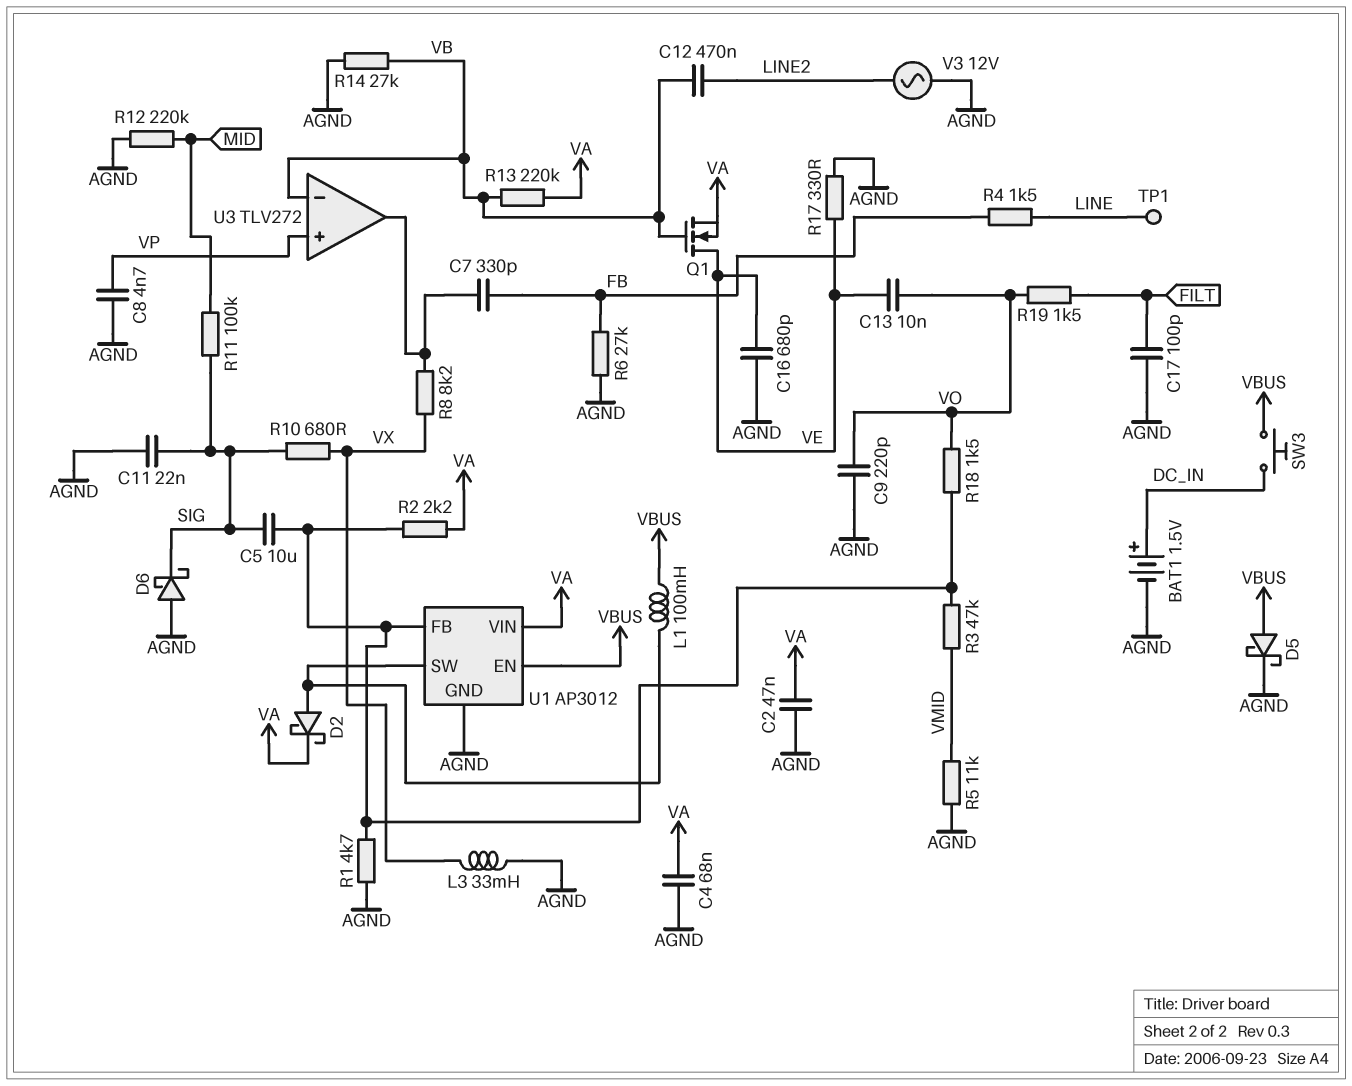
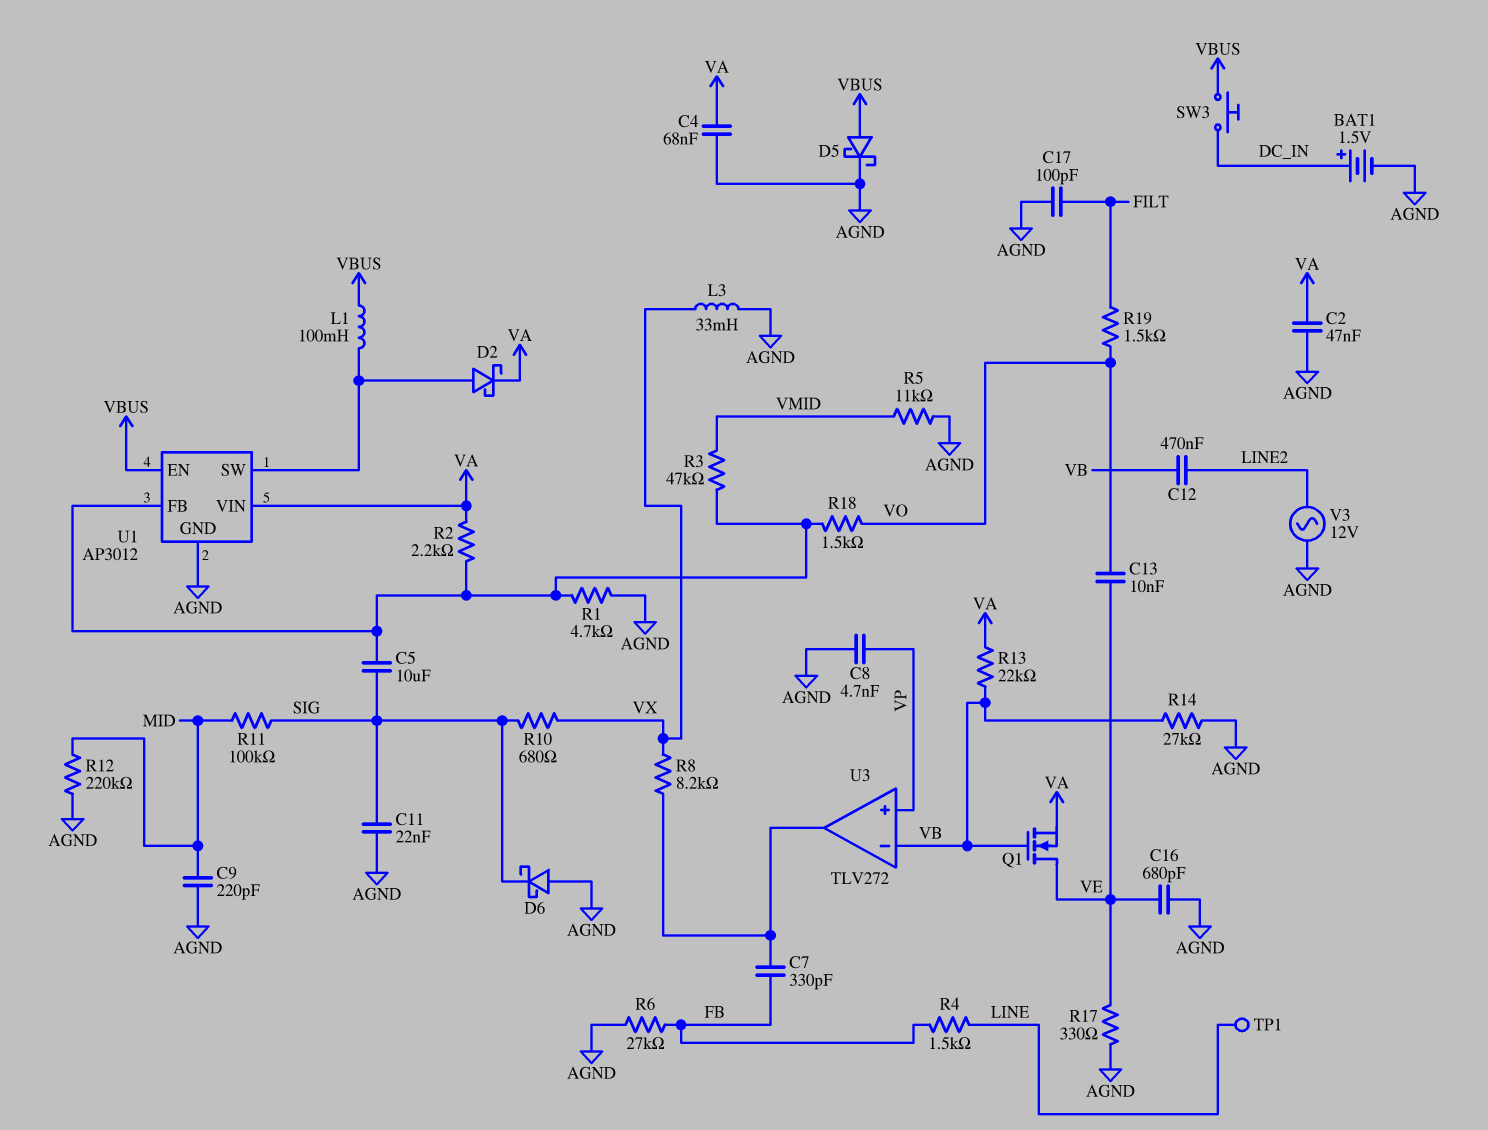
C9: 220pF (AGND, VO) -> 220pF (AGND, MID)
R13: 220k (VA, VB) -> 22k (VA, VB)

